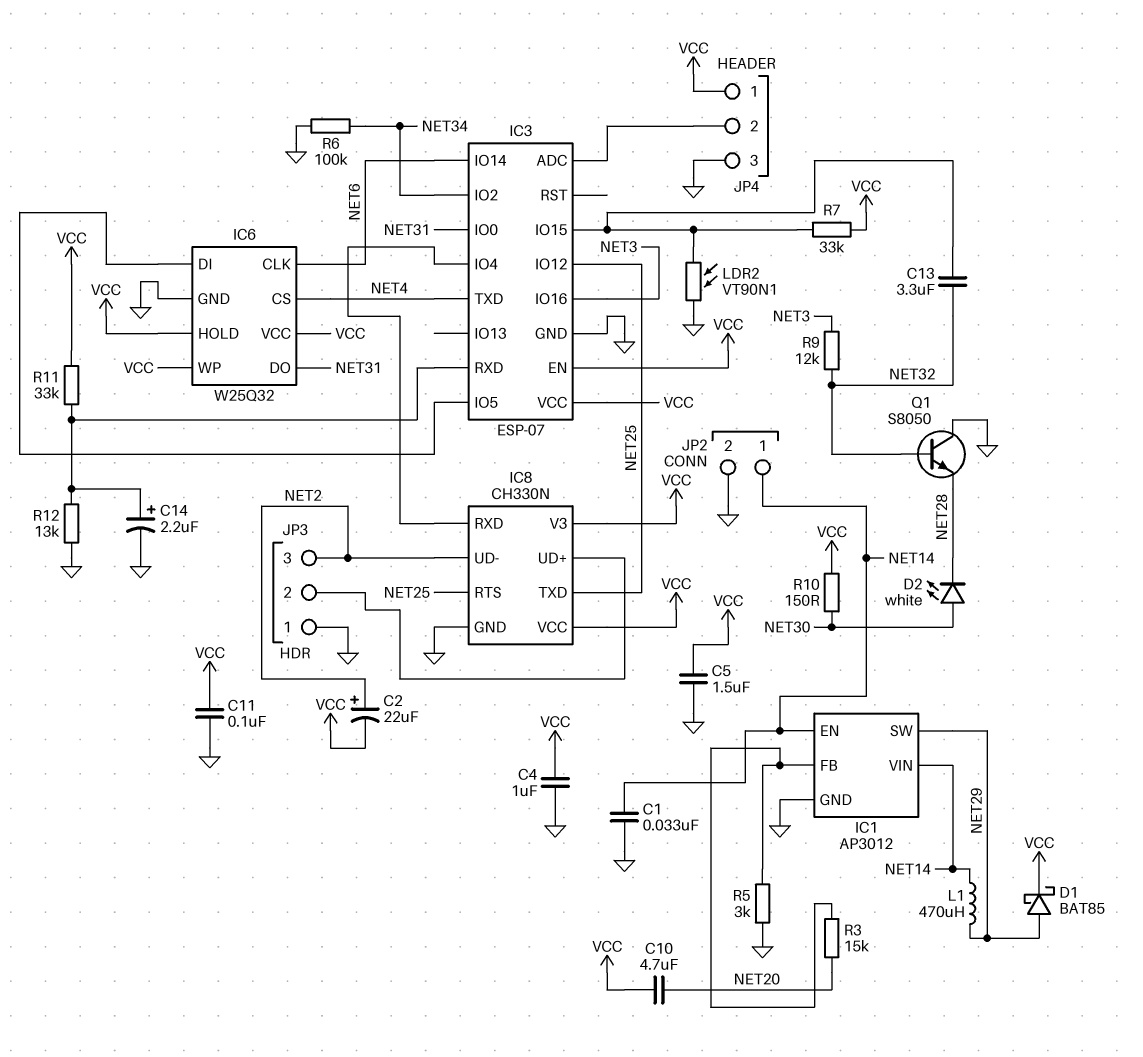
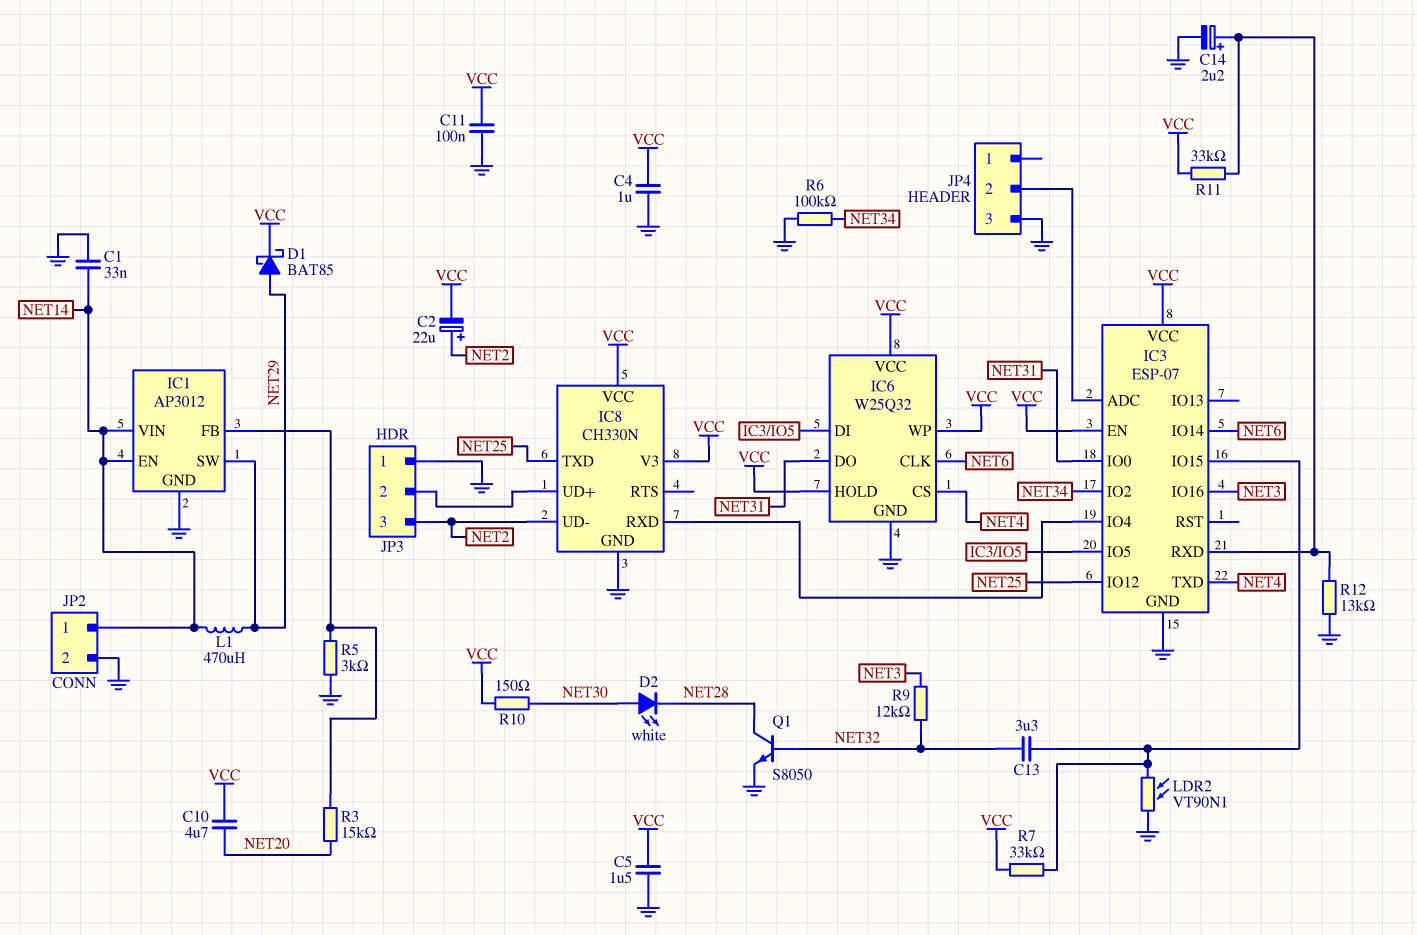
IC8 pin RTS: NET25 -> none
JP4 pin 1: VCC -> none
Q1: NPN S8050 (B NET32, C GND, E NET28) -> NPN S8050 (B NET32, C NET28, E GND)

